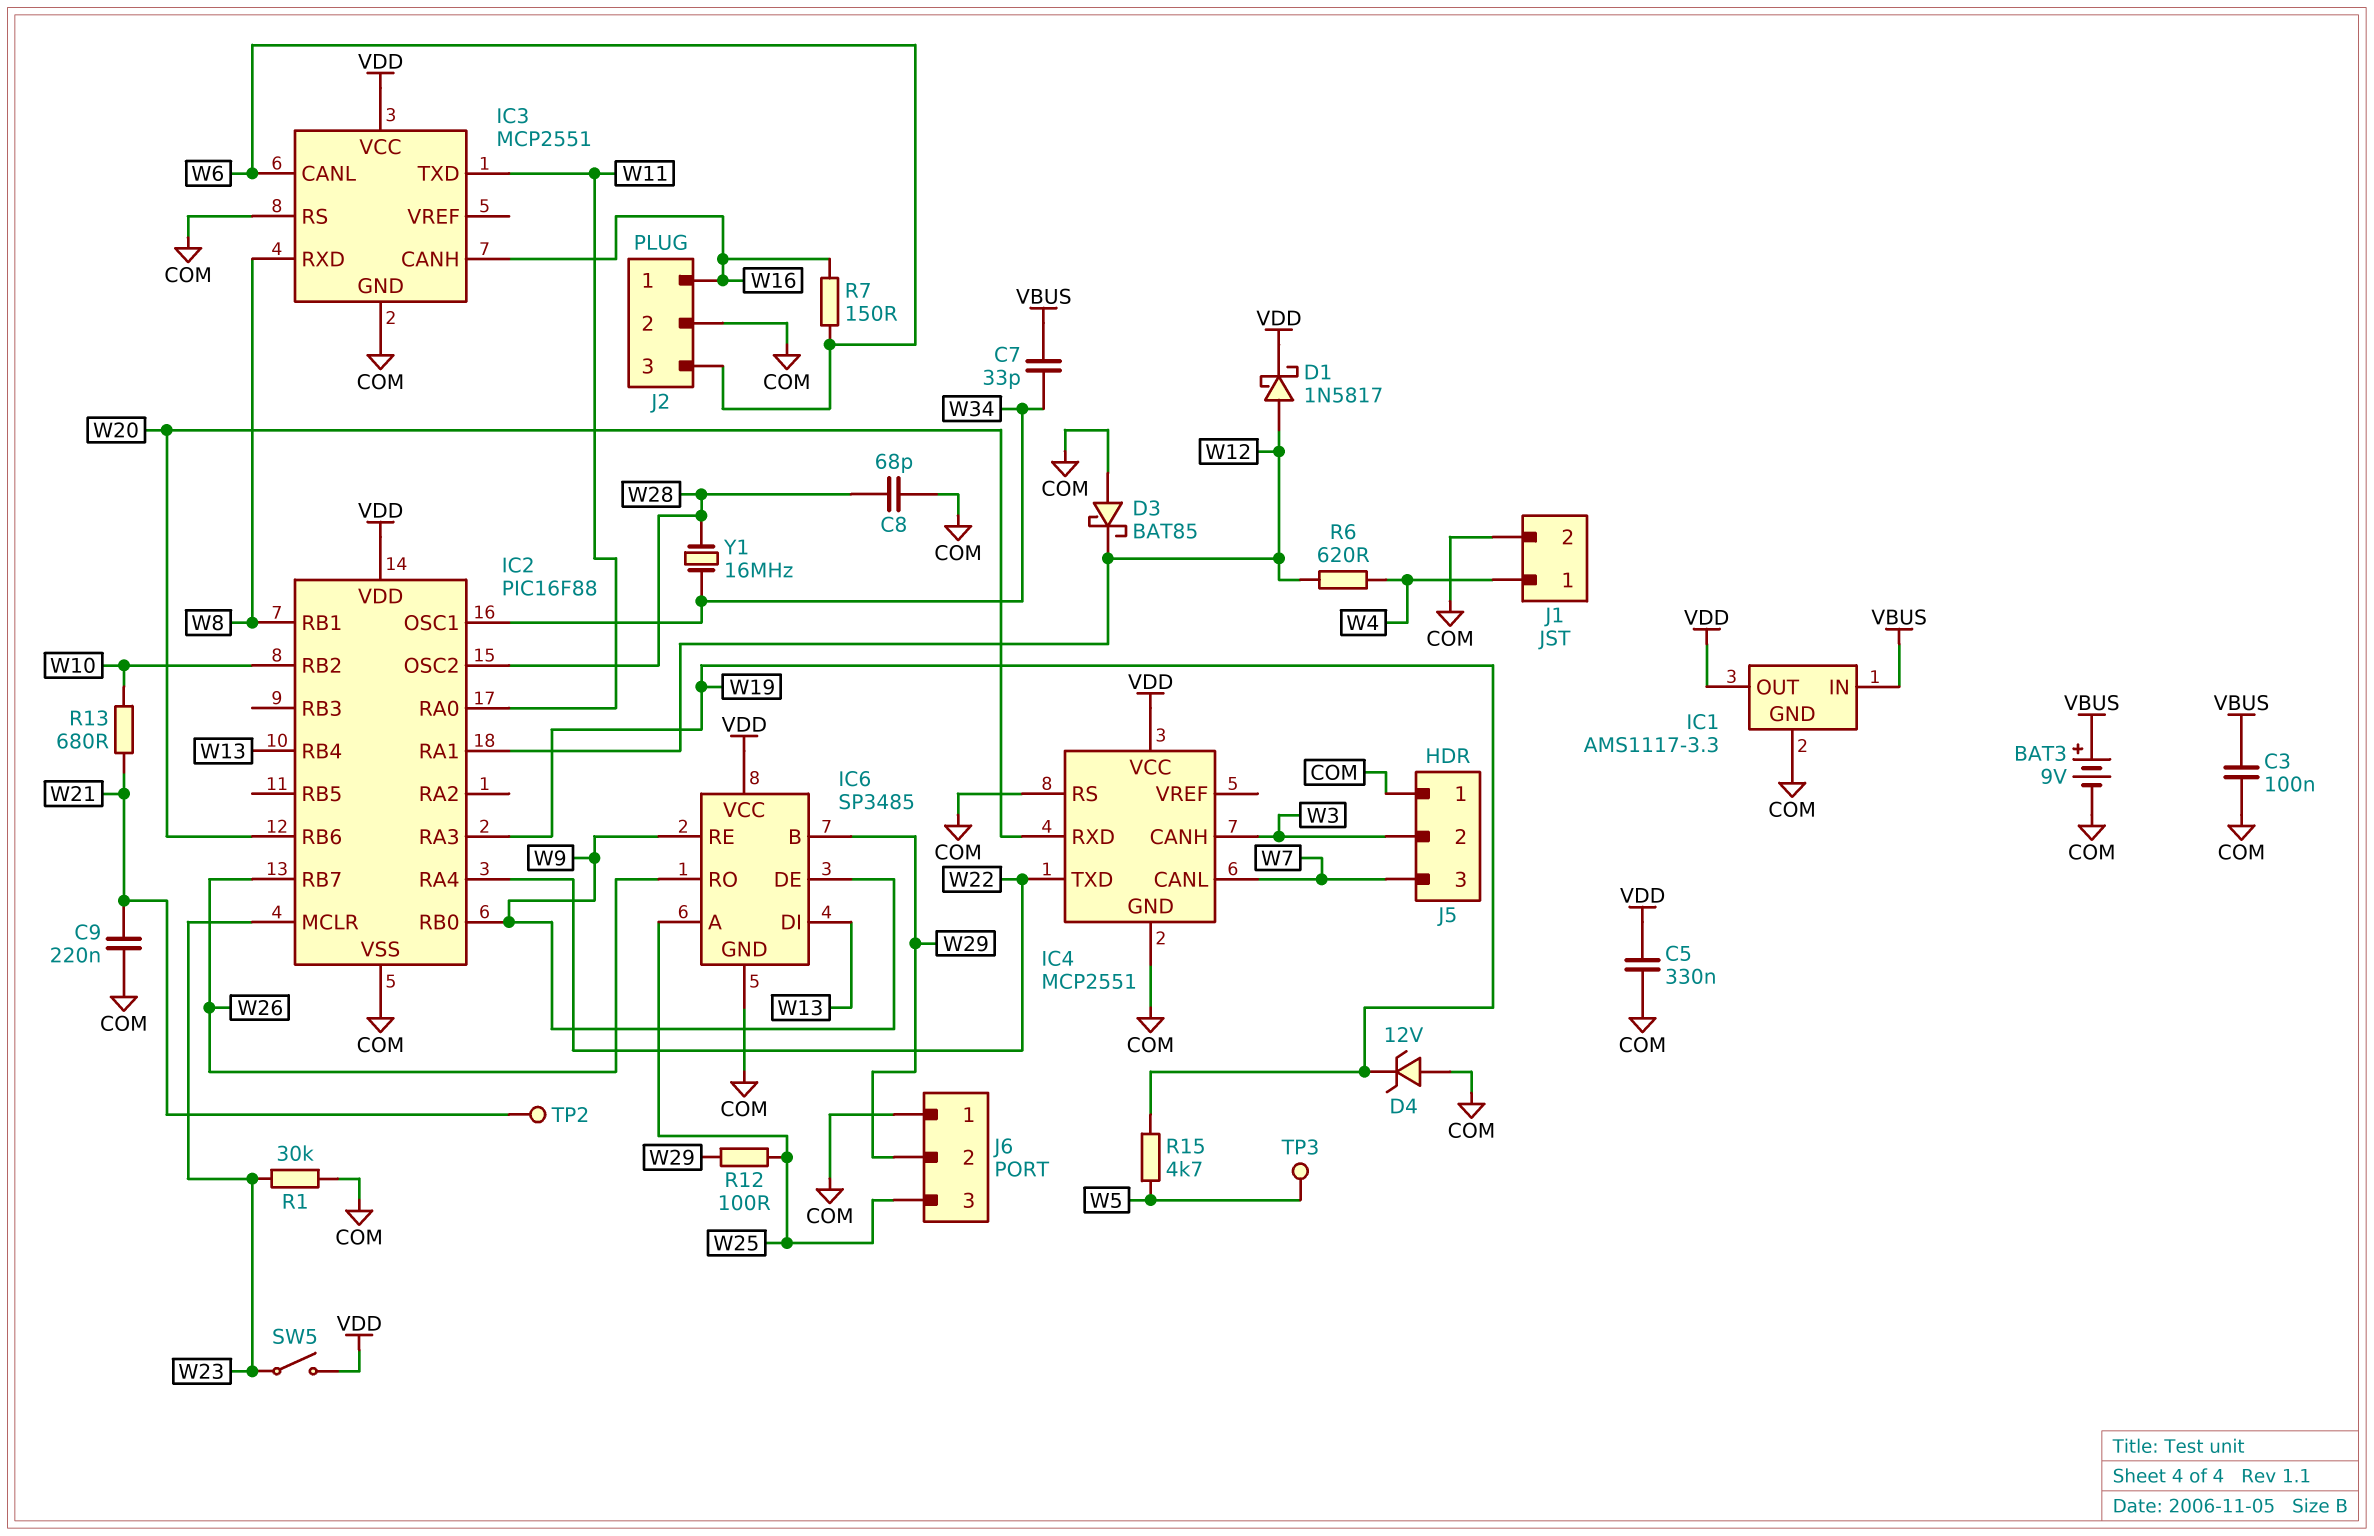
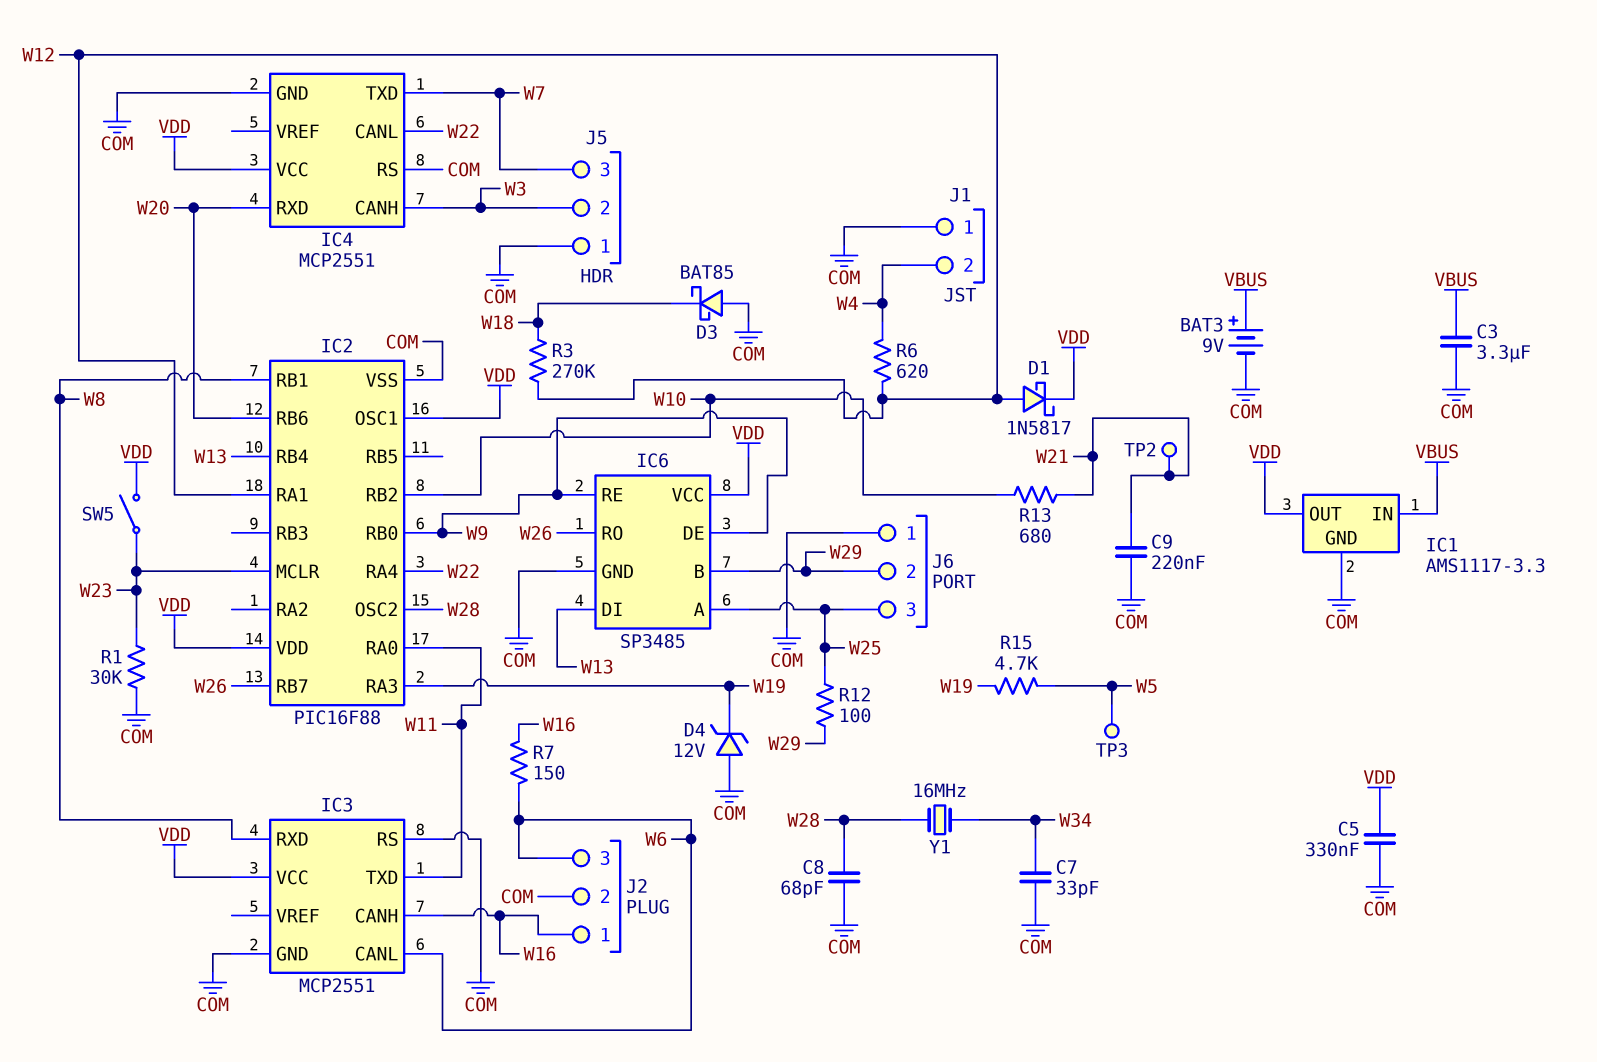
C3: 100nF (COM, VBUS) -> 3.3uF (COM, VBUS)
C7: 33pF (VBUS, W34) -> 33pF (COM, W34)
D3: schottky BAT85 (A COM, K W12) -> schottky BAT85 (A COM, K W18)
IC2 pin OSC1: W34 -> VDD
IC4 pin CANL: W7 -> W22
IC4 pin TXD: W22 -> W7
J1 pin 1: W4 -> COM
J1 pin 2: COM -> W4
R3: none -> 270k (W12, W18)

